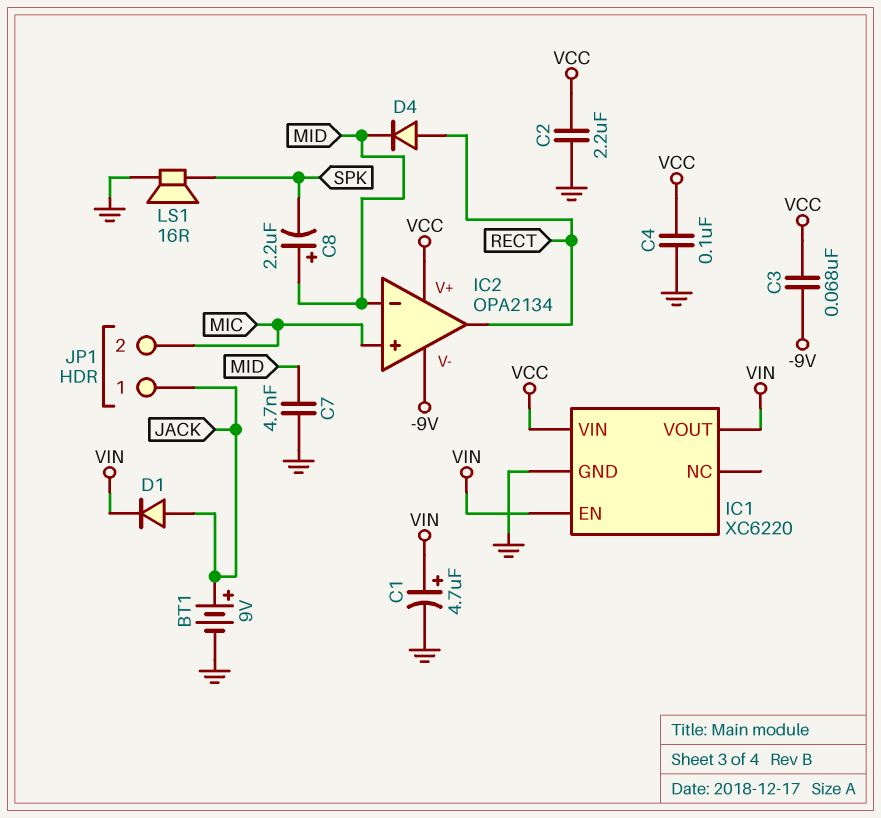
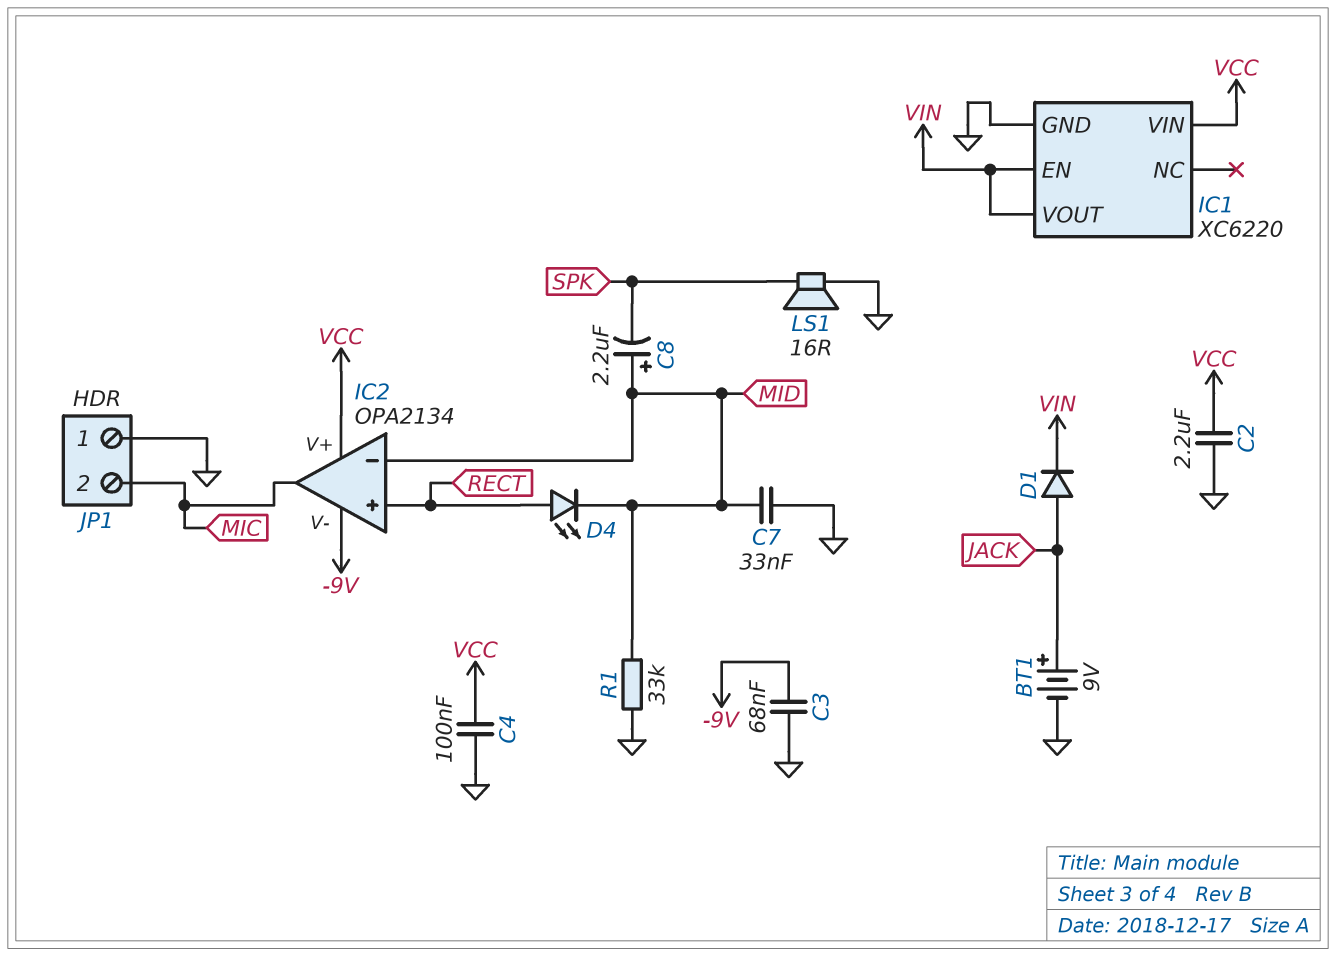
C1: 4.7uF (plus VIN, minus GND) -> none
C3: 68nF (-9V, VCC) -> 68nF (-9V, GND)
C7: 4.7nF (GND, MID) -> 33nF (GND, MID)
D4: diode (A RECT, K MID) -> LED (A RECT, K MID)
IC2 pin in+: MIC -> RECT
IC2 pin out: RECT -> MIC
JP1 pin 1: JACK -> GND
R1: none -> 33k (GND, MID)

